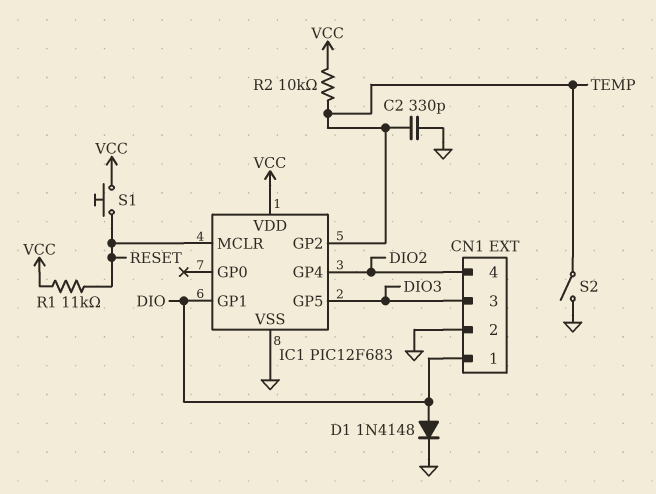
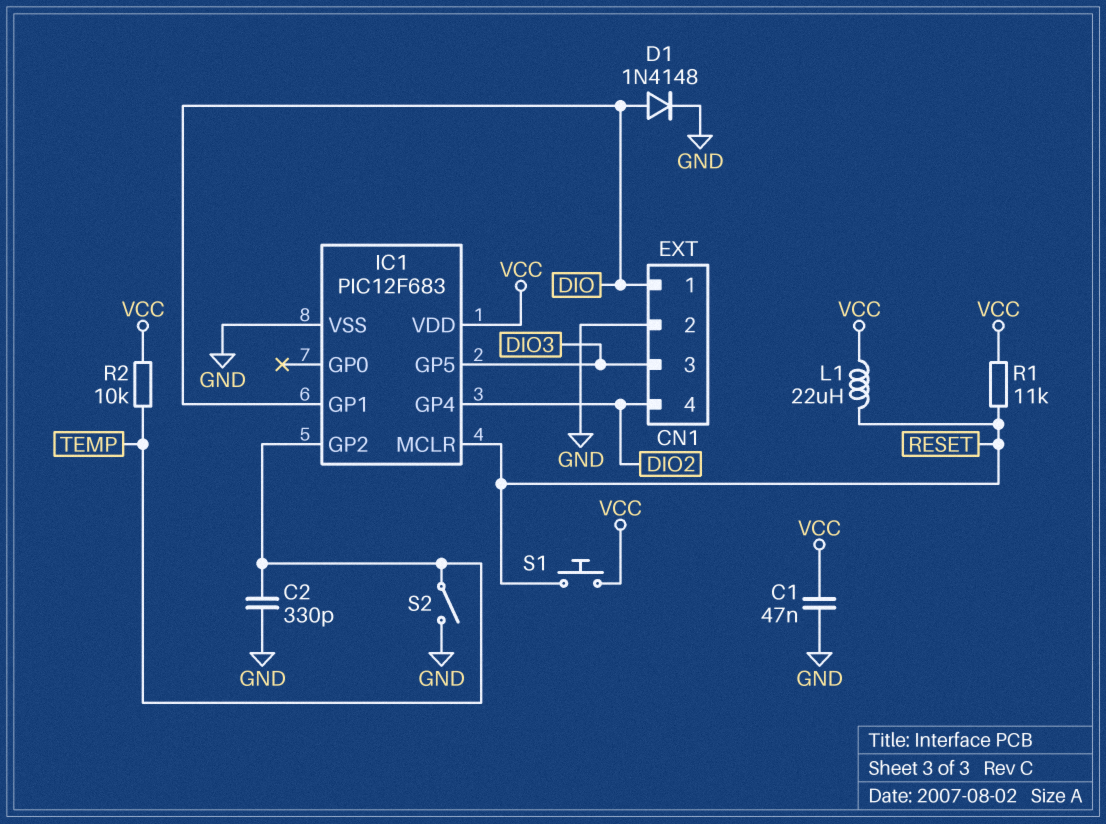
C1: none -> 47nF (GND, VCC)
L1: none -> 22uH (RESET, VCC)

